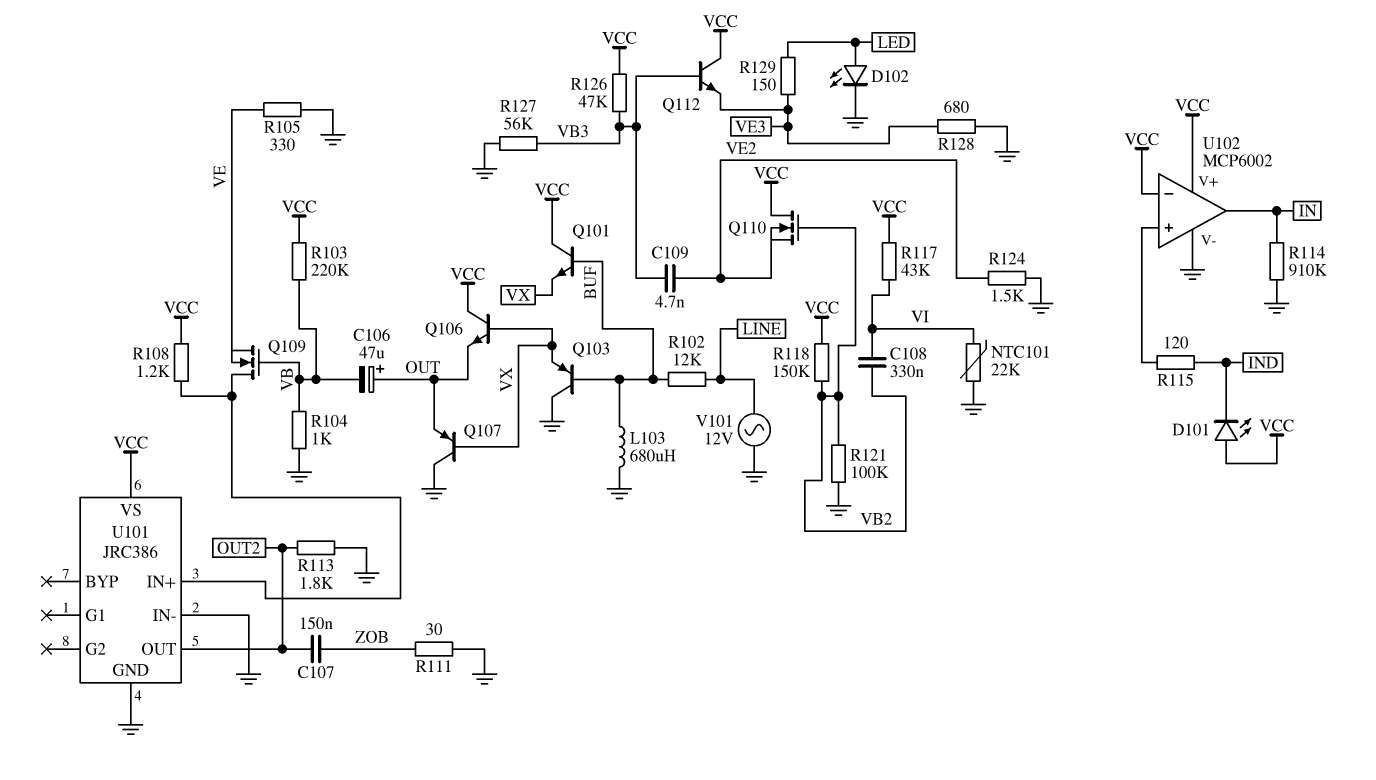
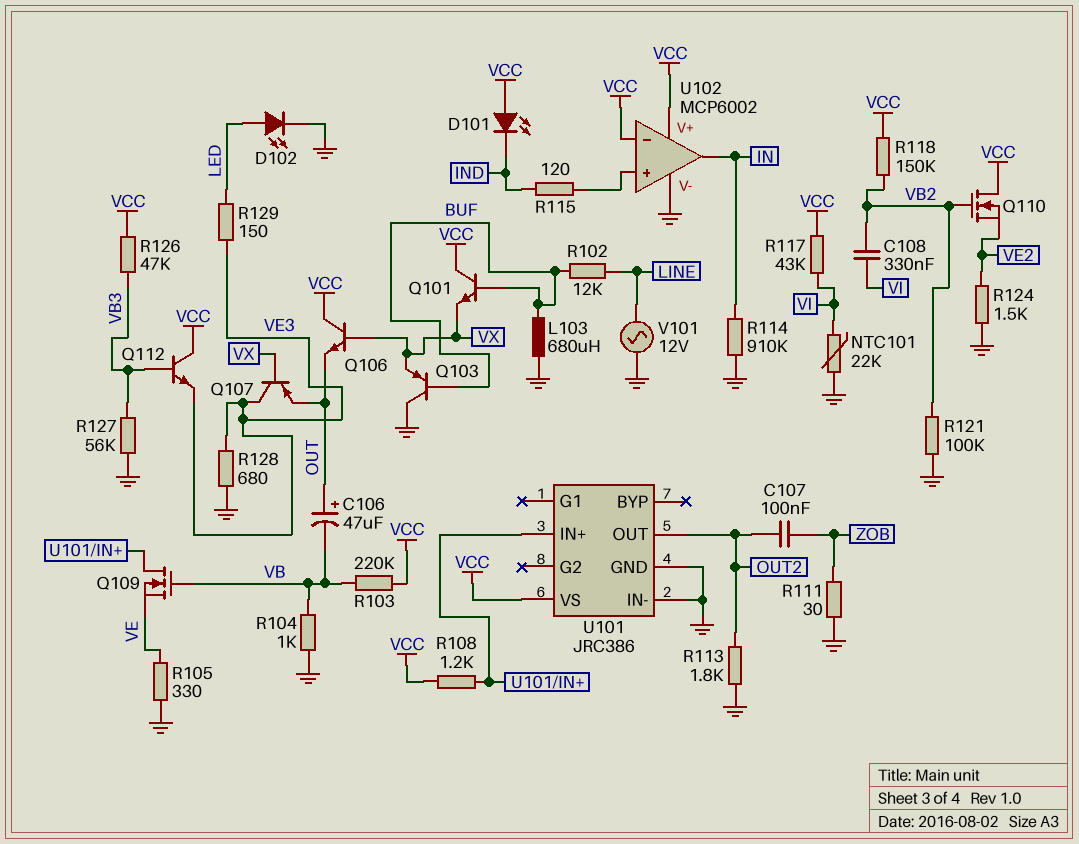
C107: 150nF (OUT2, ZOB) -> 100nF (OUT2, ZOB)
C109: 4.7nF (VB3, VE2) -> none
Q107: PNP (B VX, C GND, E OUT) -> PNP (B VX, C VE3, E OUT)

